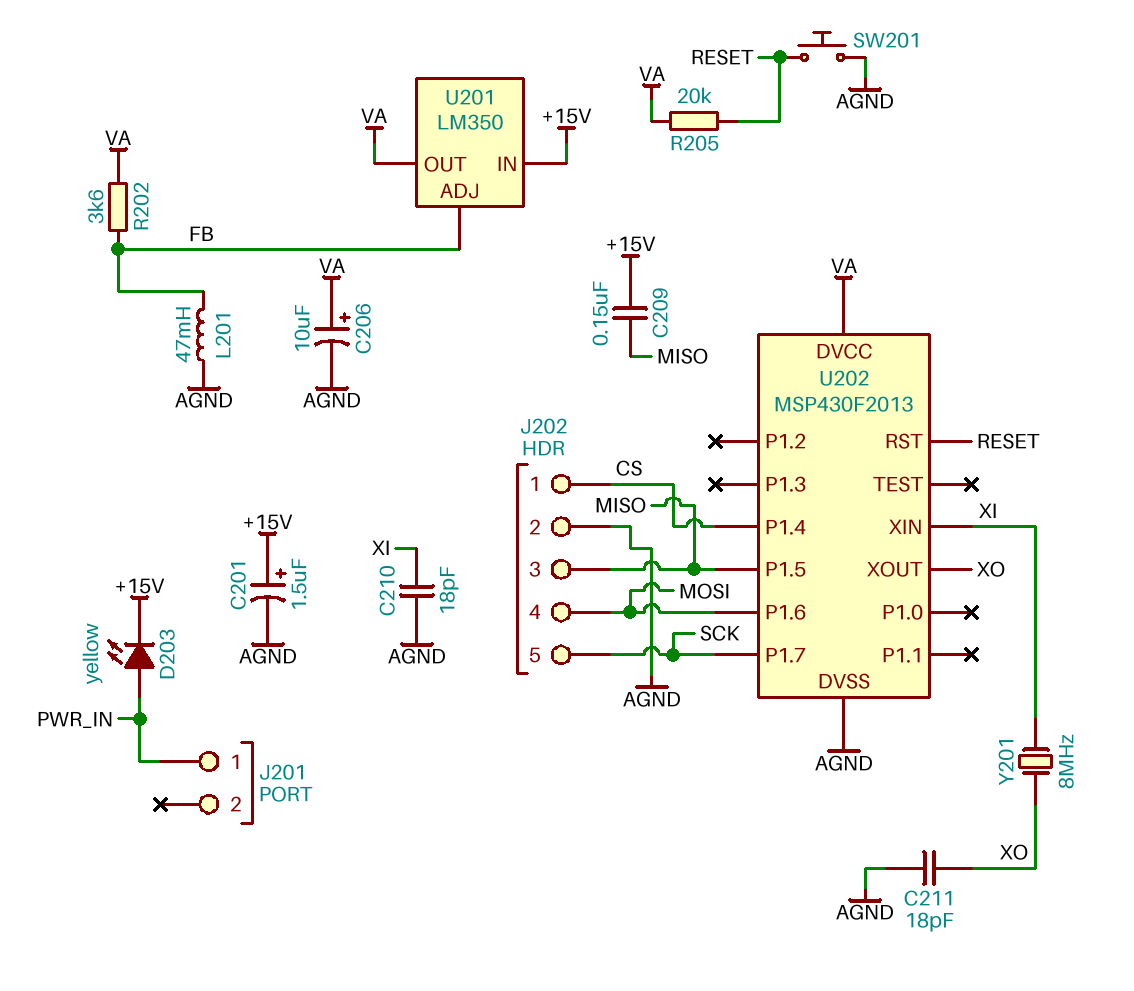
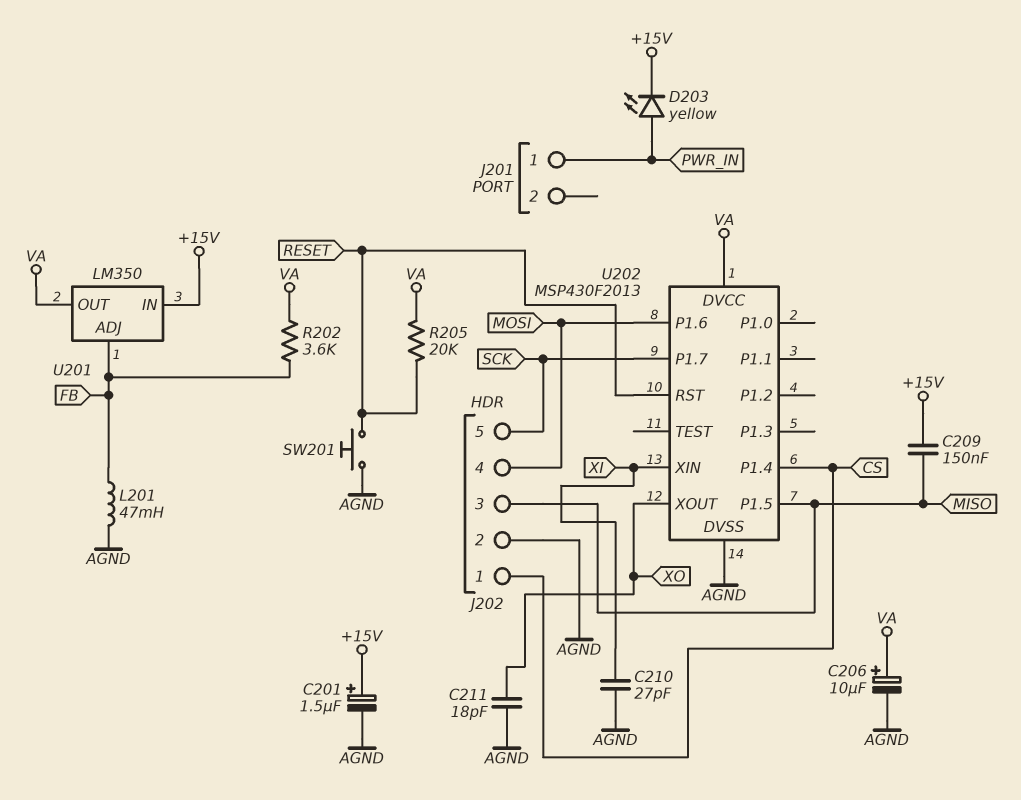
C210: 18pF (AGND, XI) -> 27pF (AGND, XI)
Y201: 8MHz (XI, XO) -> none

